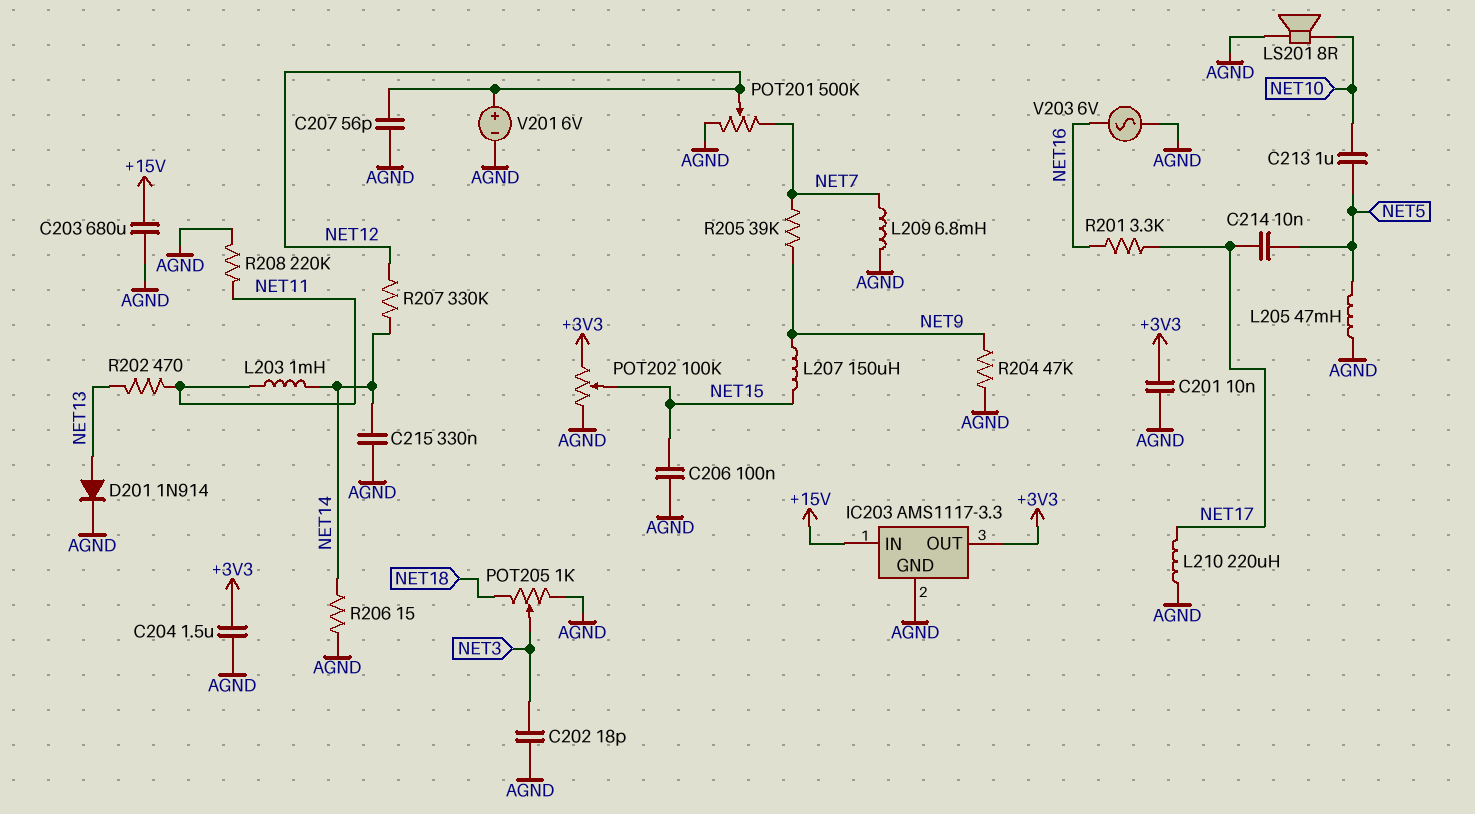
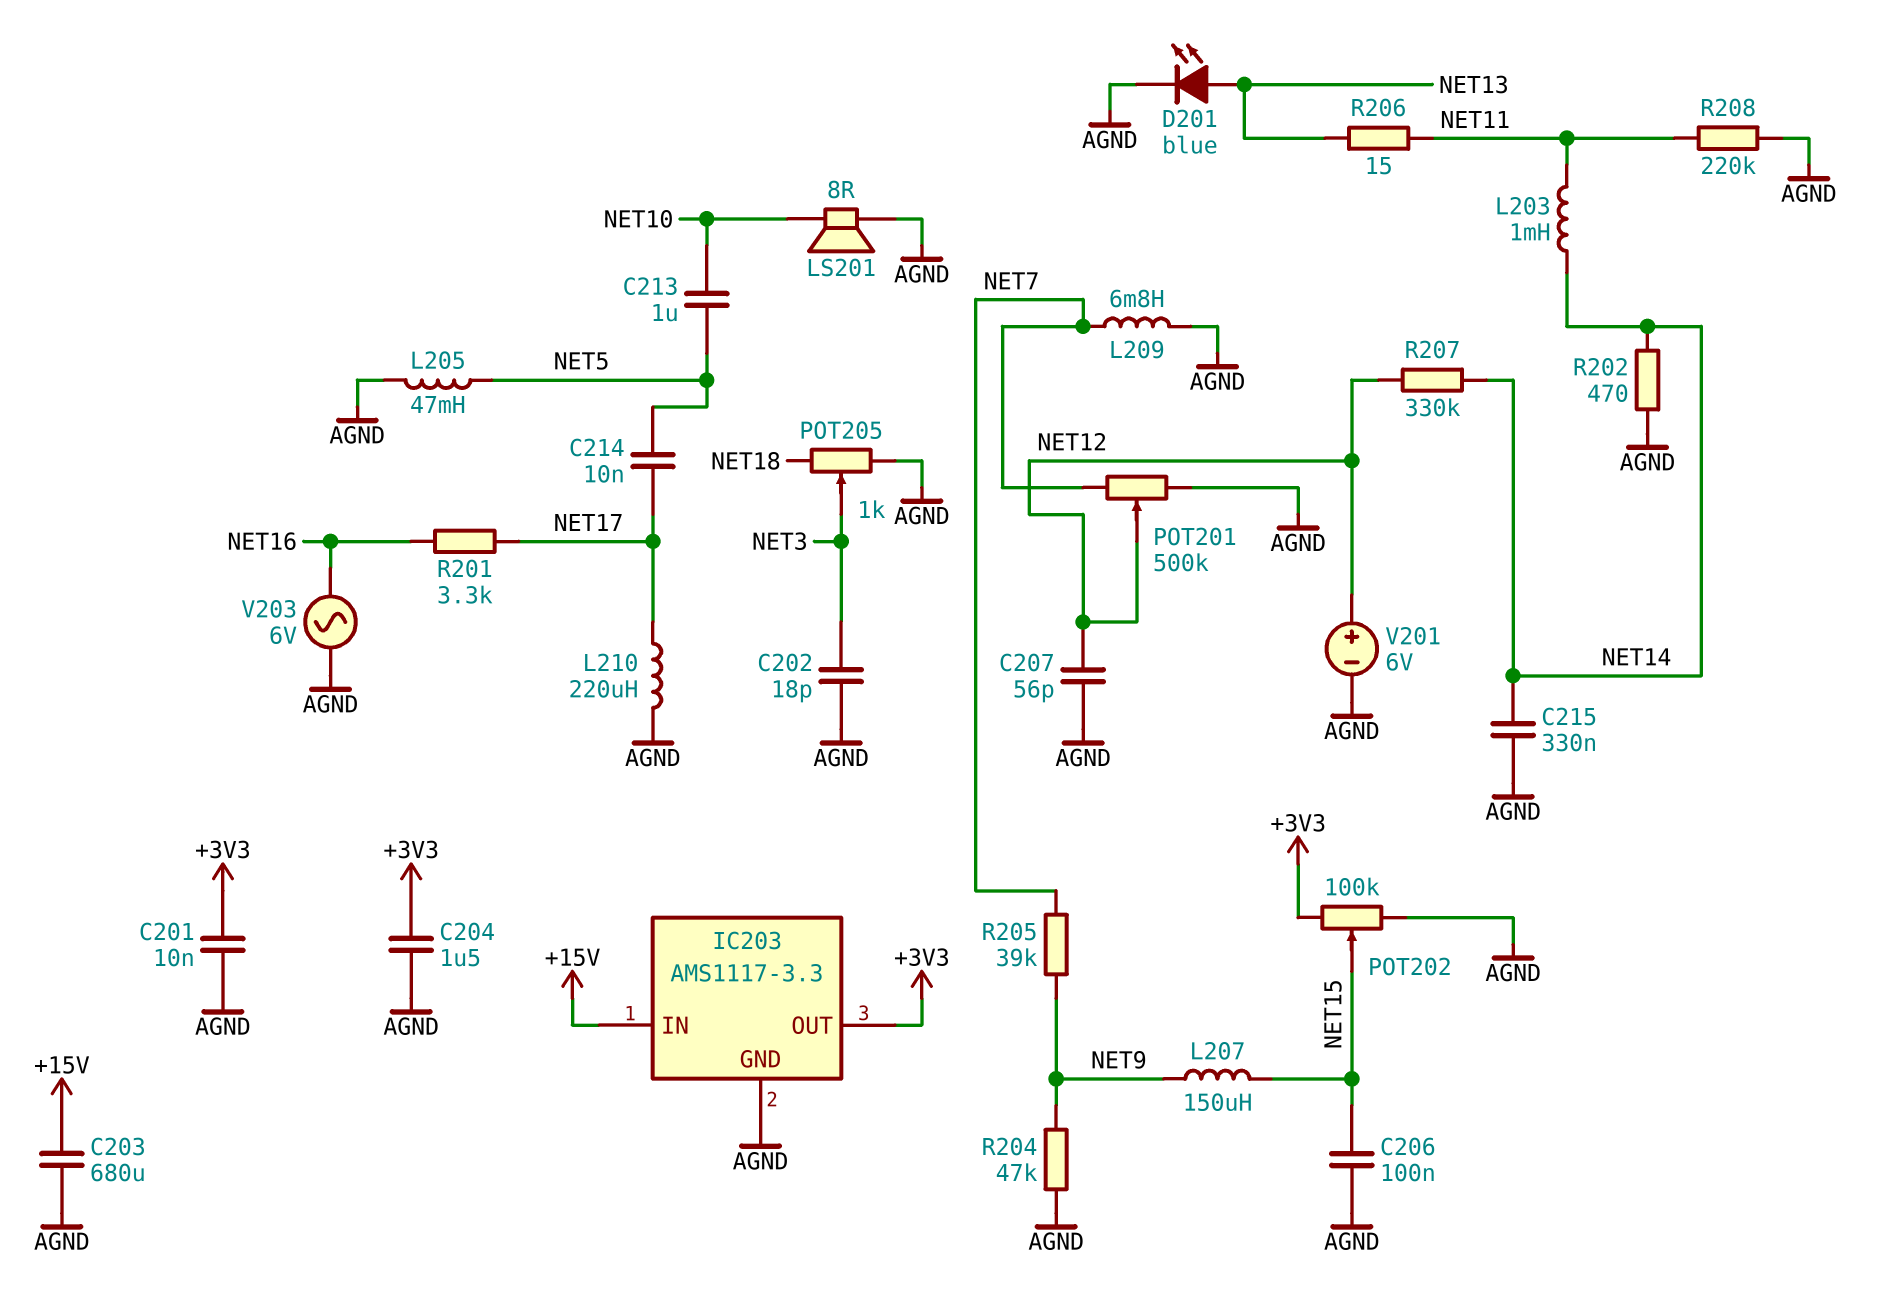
D201: diode 1N914 (A NET13, K AGND) -> LED blue (A NET13, K AGND)
R202: 470 (NET11, NET13) -> 470 (AGND, NET14)
R206: 15 (AGND, NET14) -> 15 (NET11, NET13)

